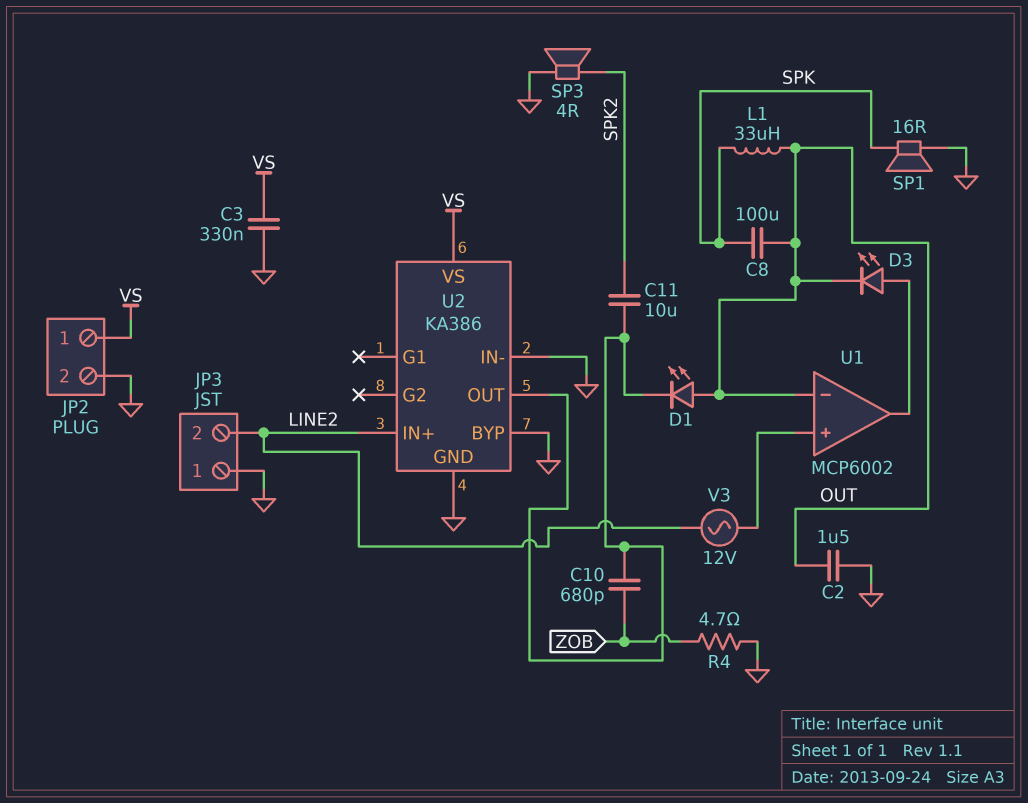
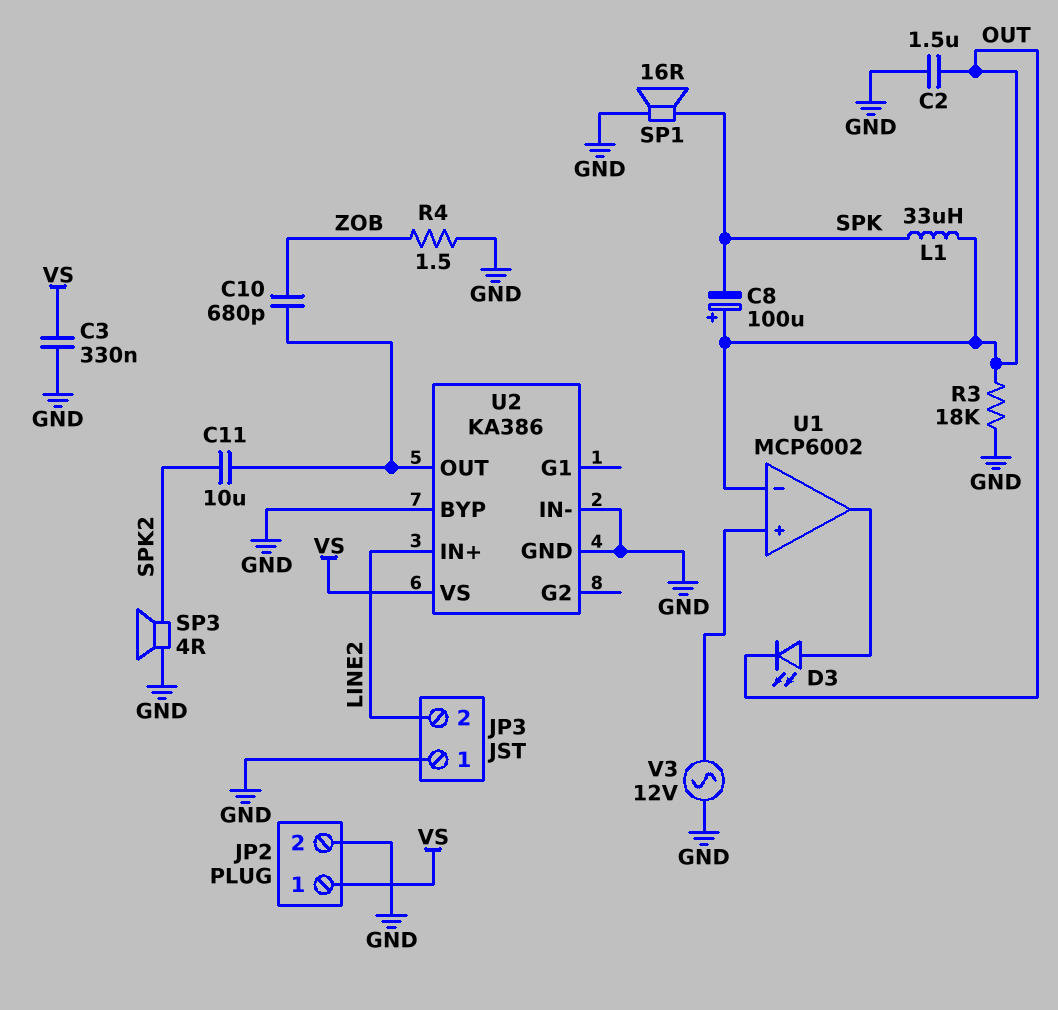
C8: 100uF (OUT, SPK) -> 100uF (plus OUT, minus SPK)
D1: LED (A OUT, K U2/OUT) -> none
R3: none -> 18k (GND, OUT)
R4: 4.7 (GND, ZOB) -> 1.5 (GND, ZOB)
V3: AC 12V (LINE2, U1/in+) -> AC 12V (GND, U1/in+)

